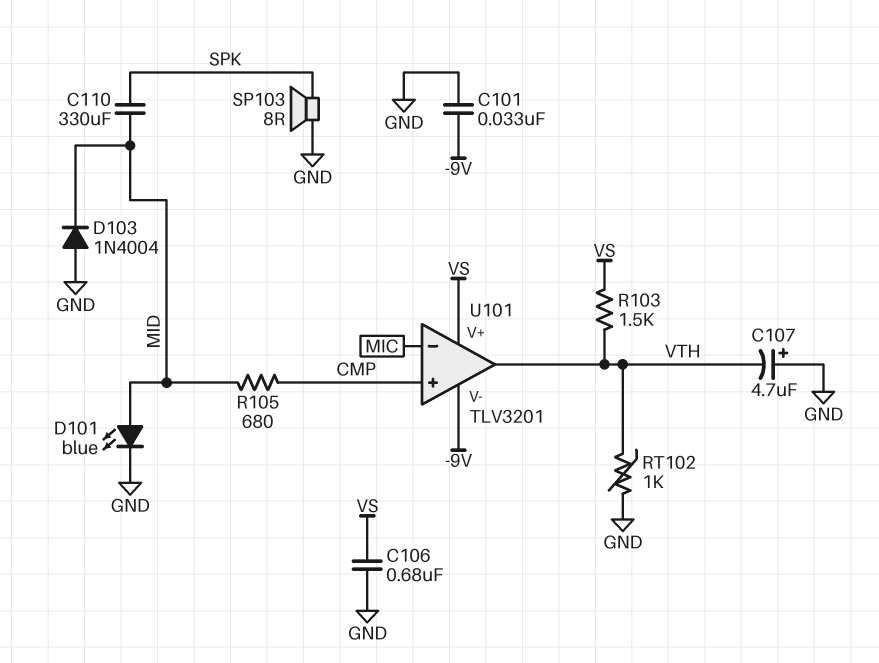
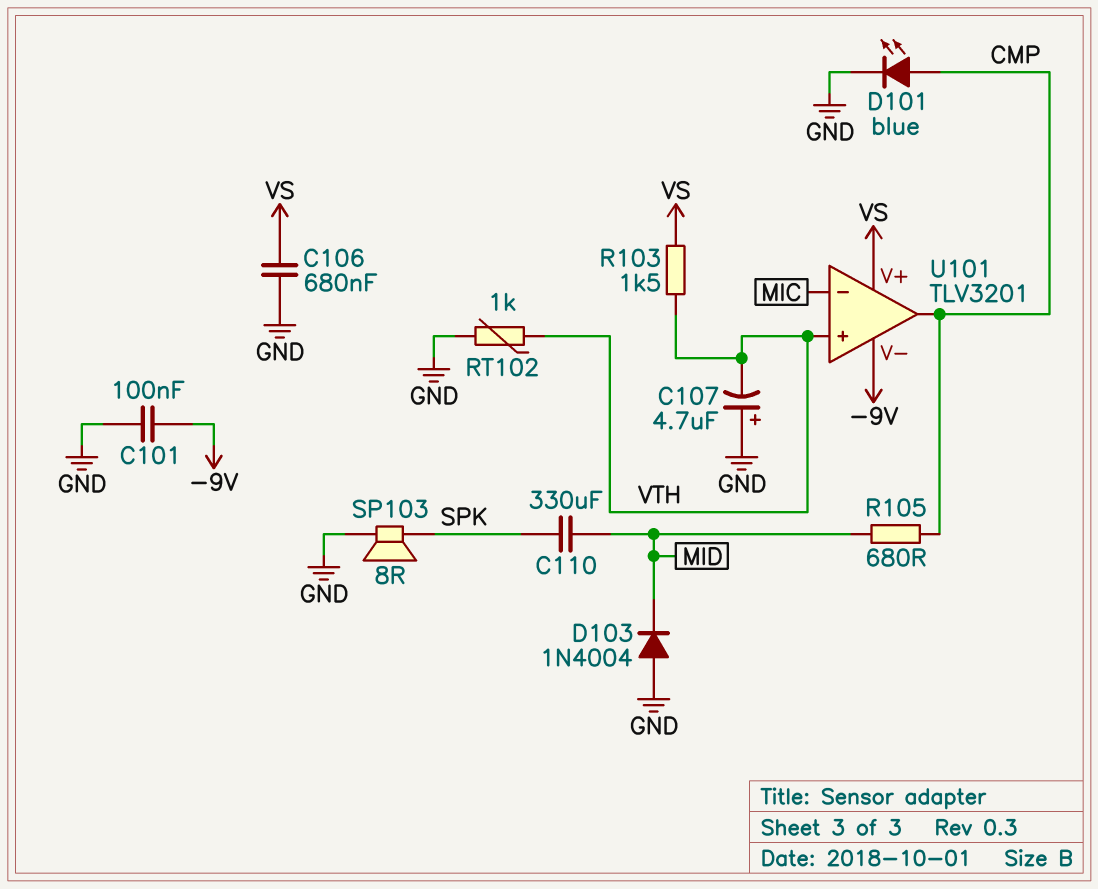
C101: 33nF (-9V, GND) -> 100nF (-9V, GND)
D101: LED blue (A MID, K GND) -> LED blue (A CMP, K GND)
U101 pin in+: CMP -> VTH
U101 pin out: VTH -> CMP

